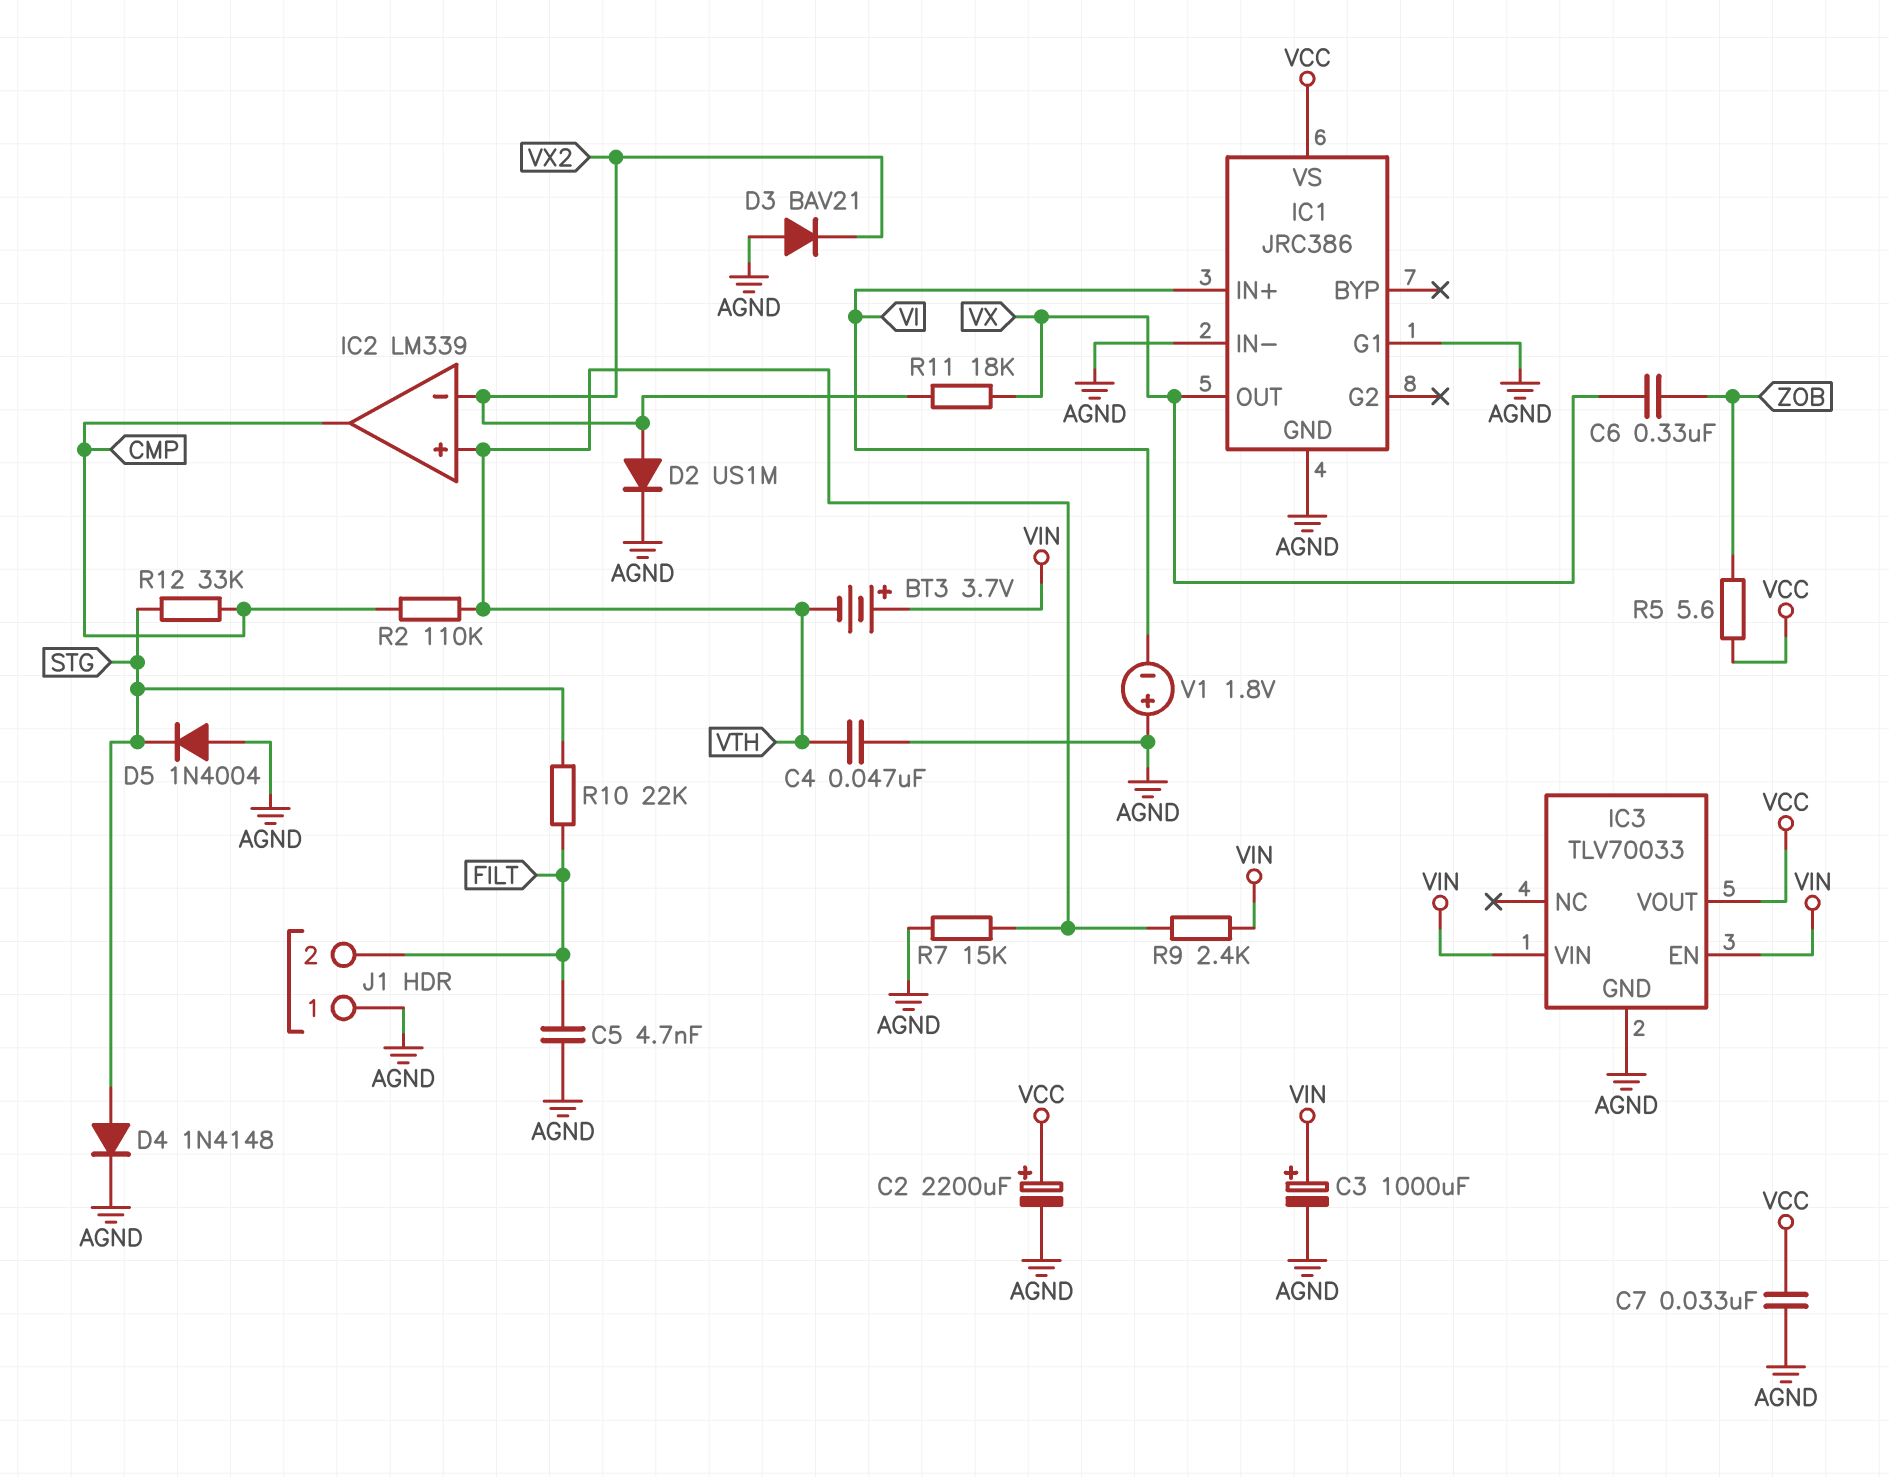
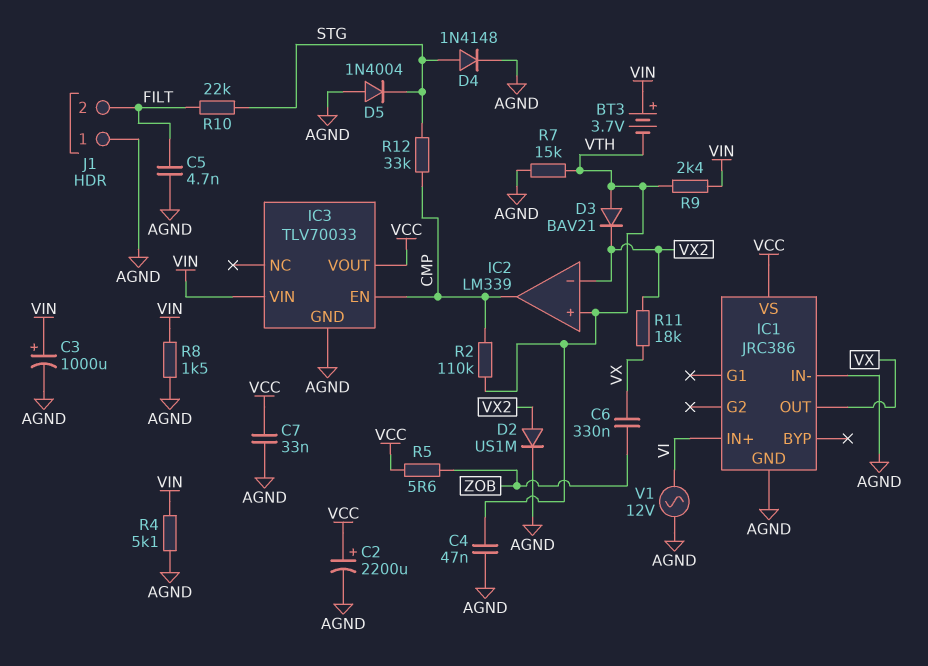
D3: diode BAV21 (A AGND, K VX2) -> diode BAV21 (A VTH, K VX2)
IC1 pin G1: AGND -> none
IC3 pin EN: VIN -> CMP
R4: none -> 5.1k (AGND, VIN)
R8: none -> 1.5k (AGND, VIN)
V1: 1.8V (plus AGND, minus VI) -> AC 12V (AGND, VI)

